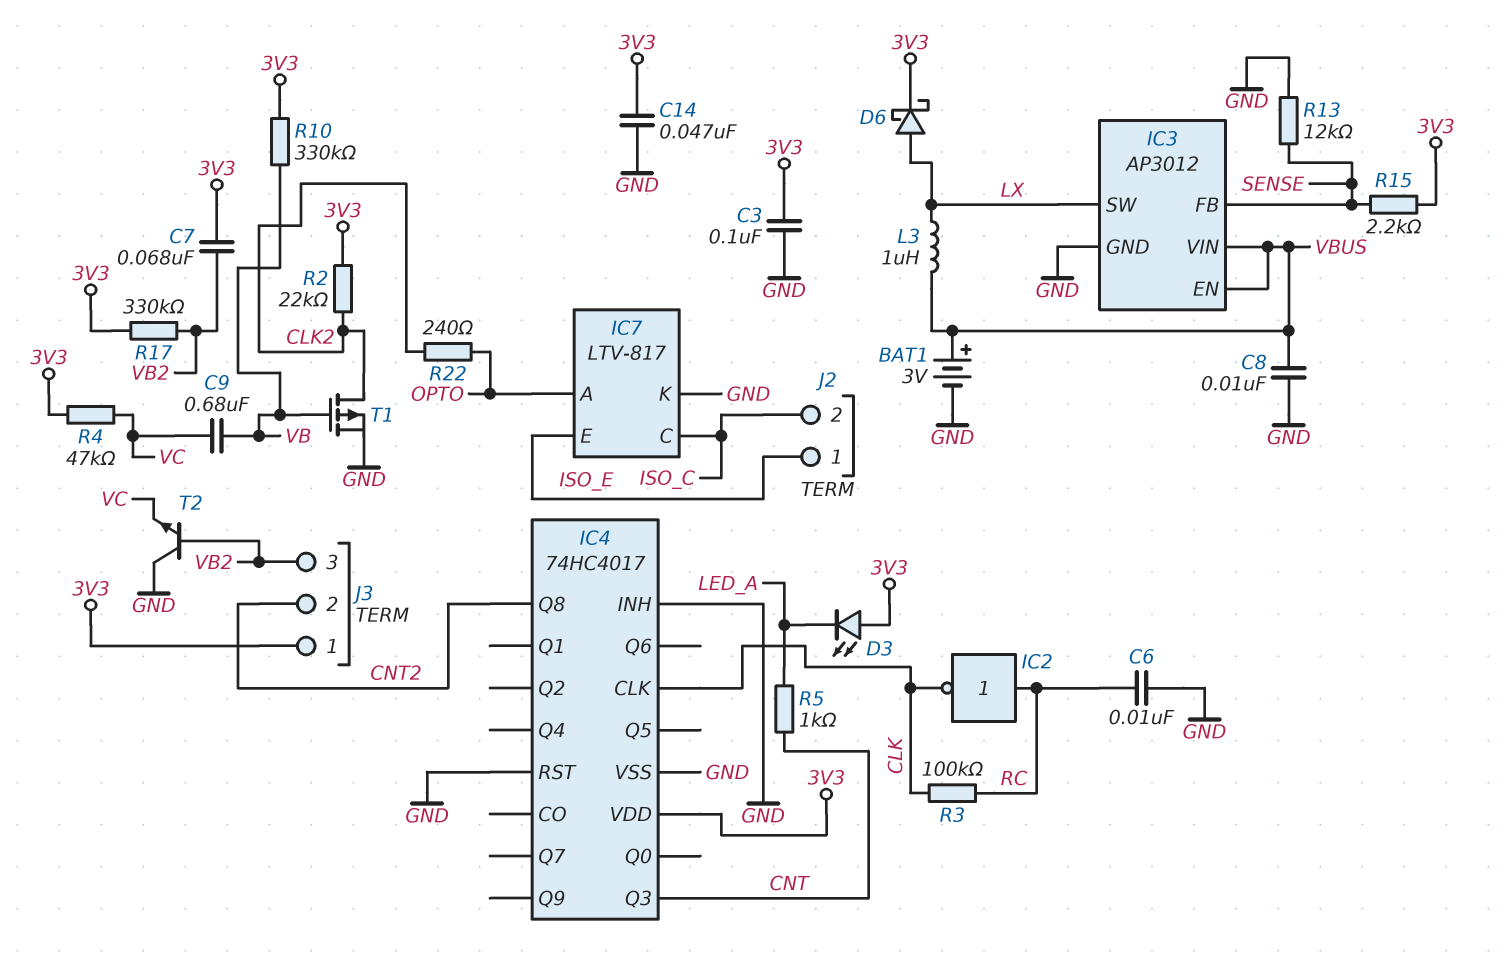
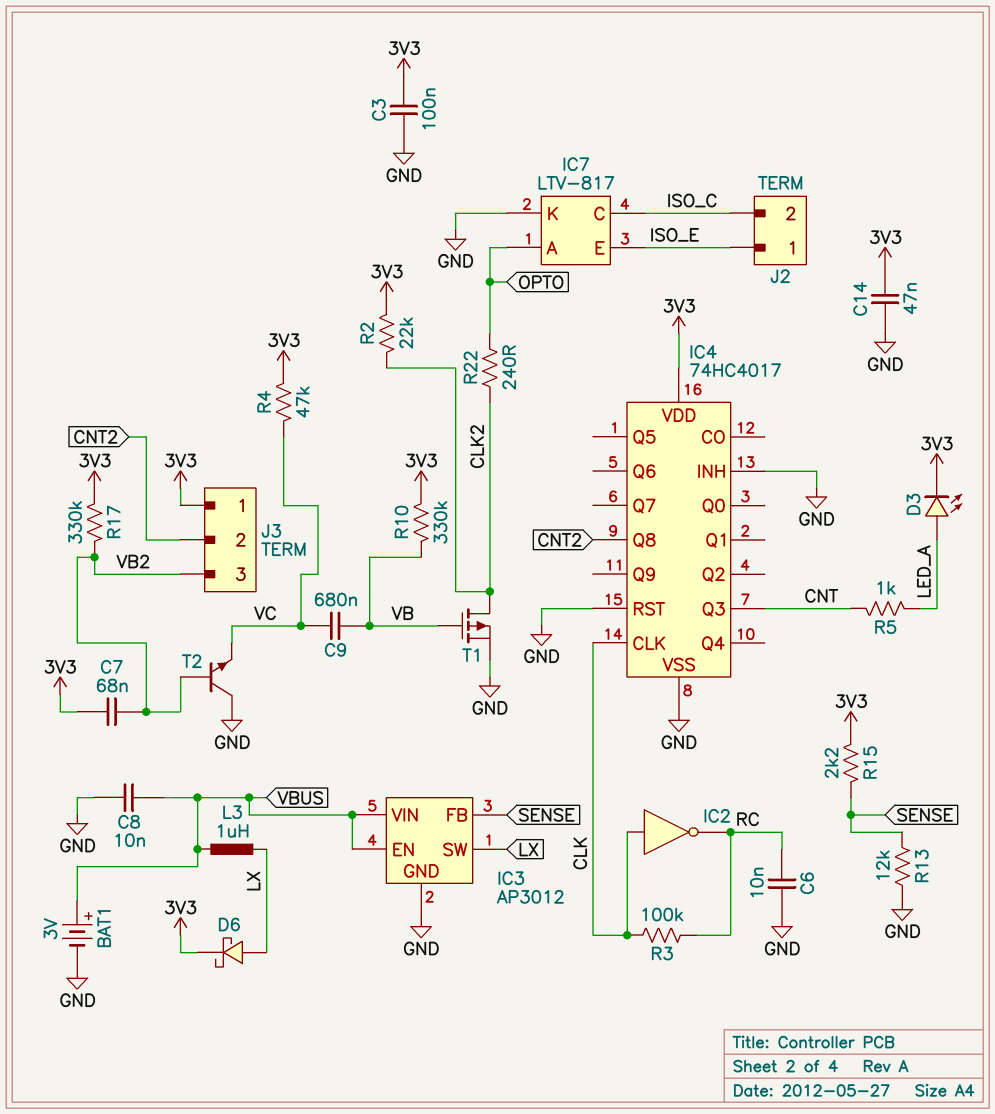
D3: LED (A 3V3, K LED_A) -> LED (A LED_A, K 3V3)
IC2: NOT (in RC, out CLK) -> NOT (in CLK, out RC)

